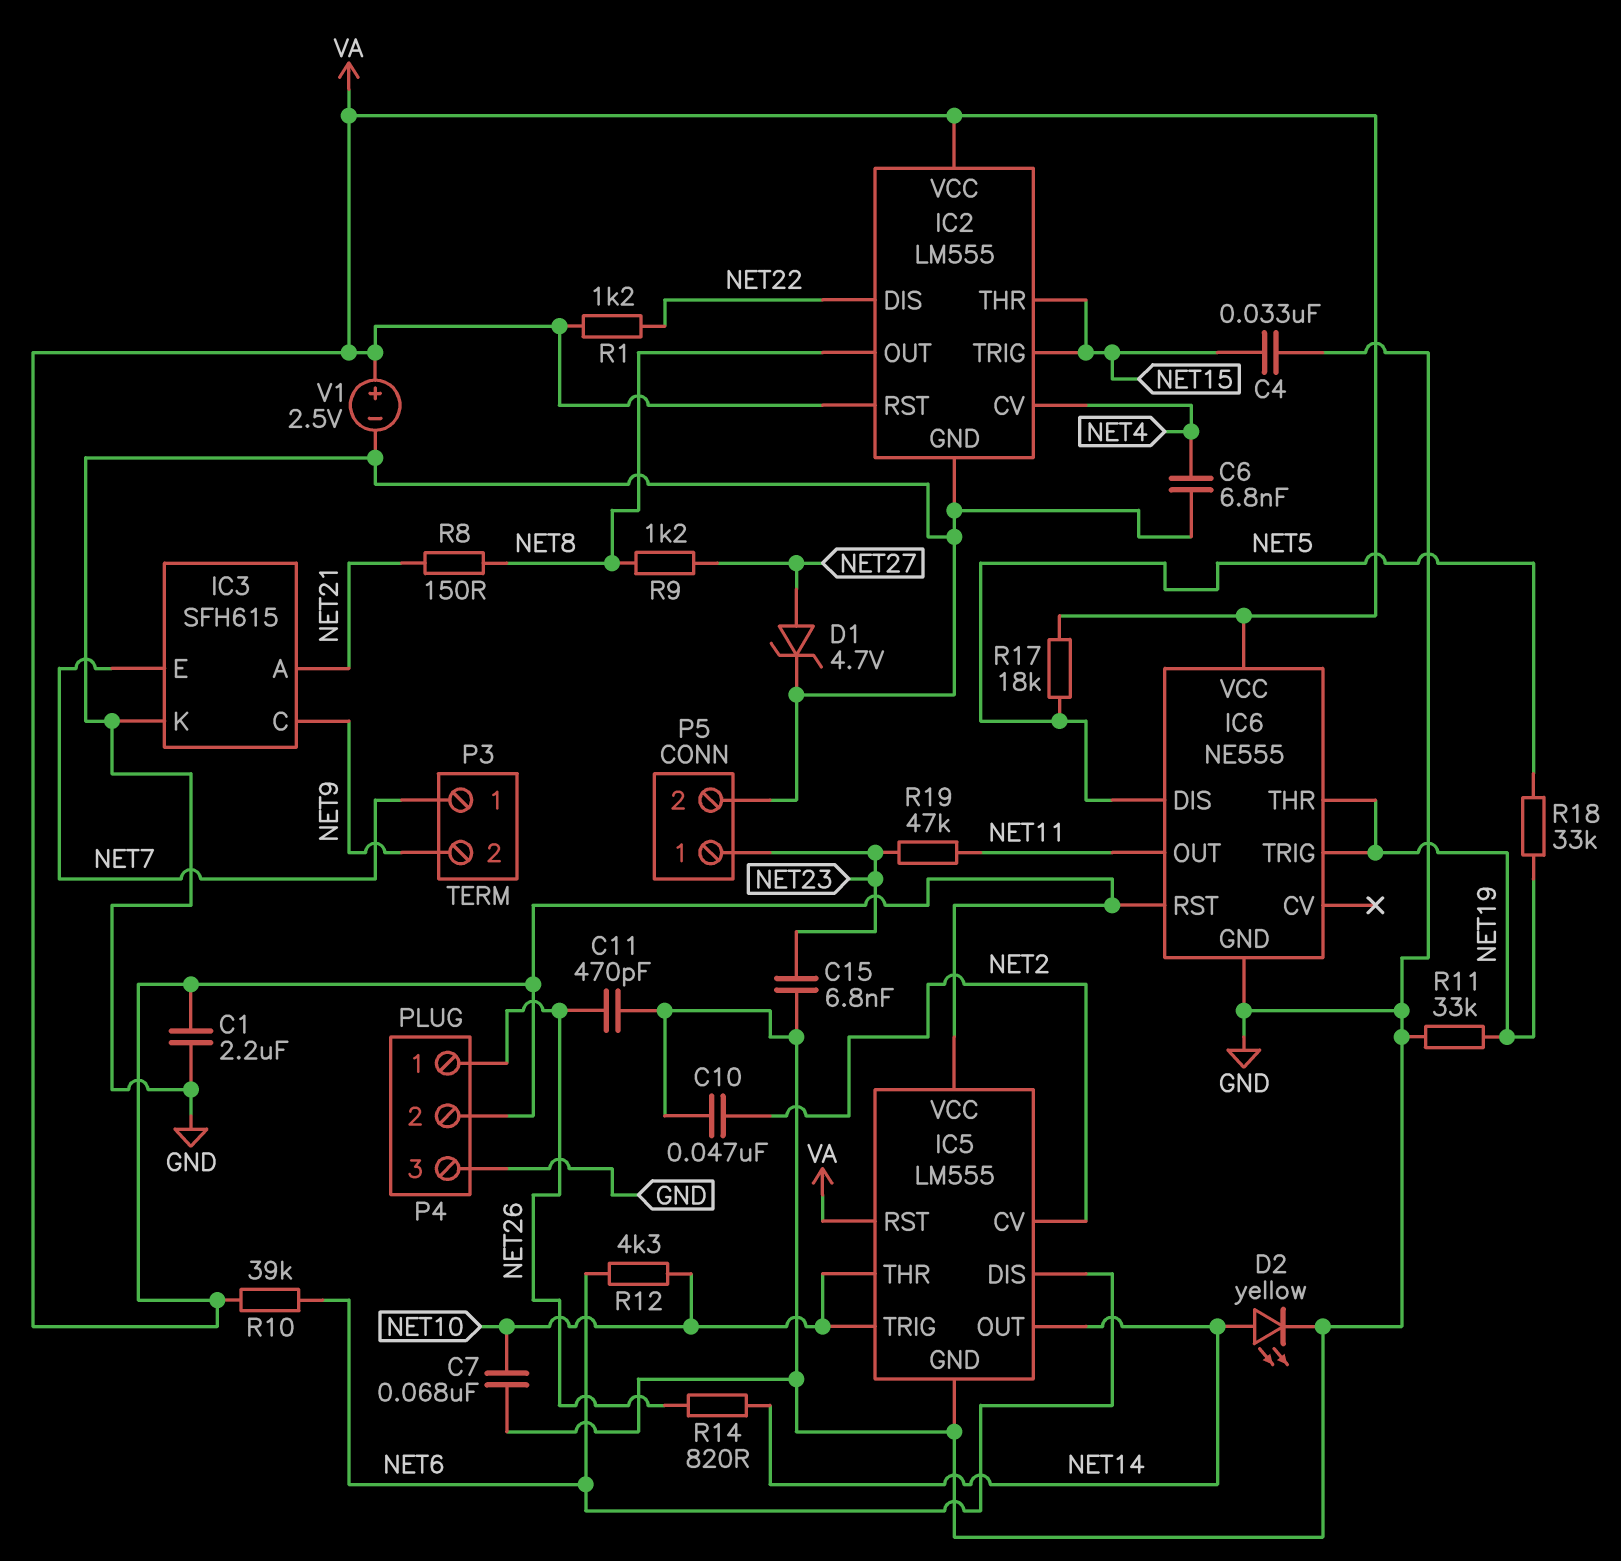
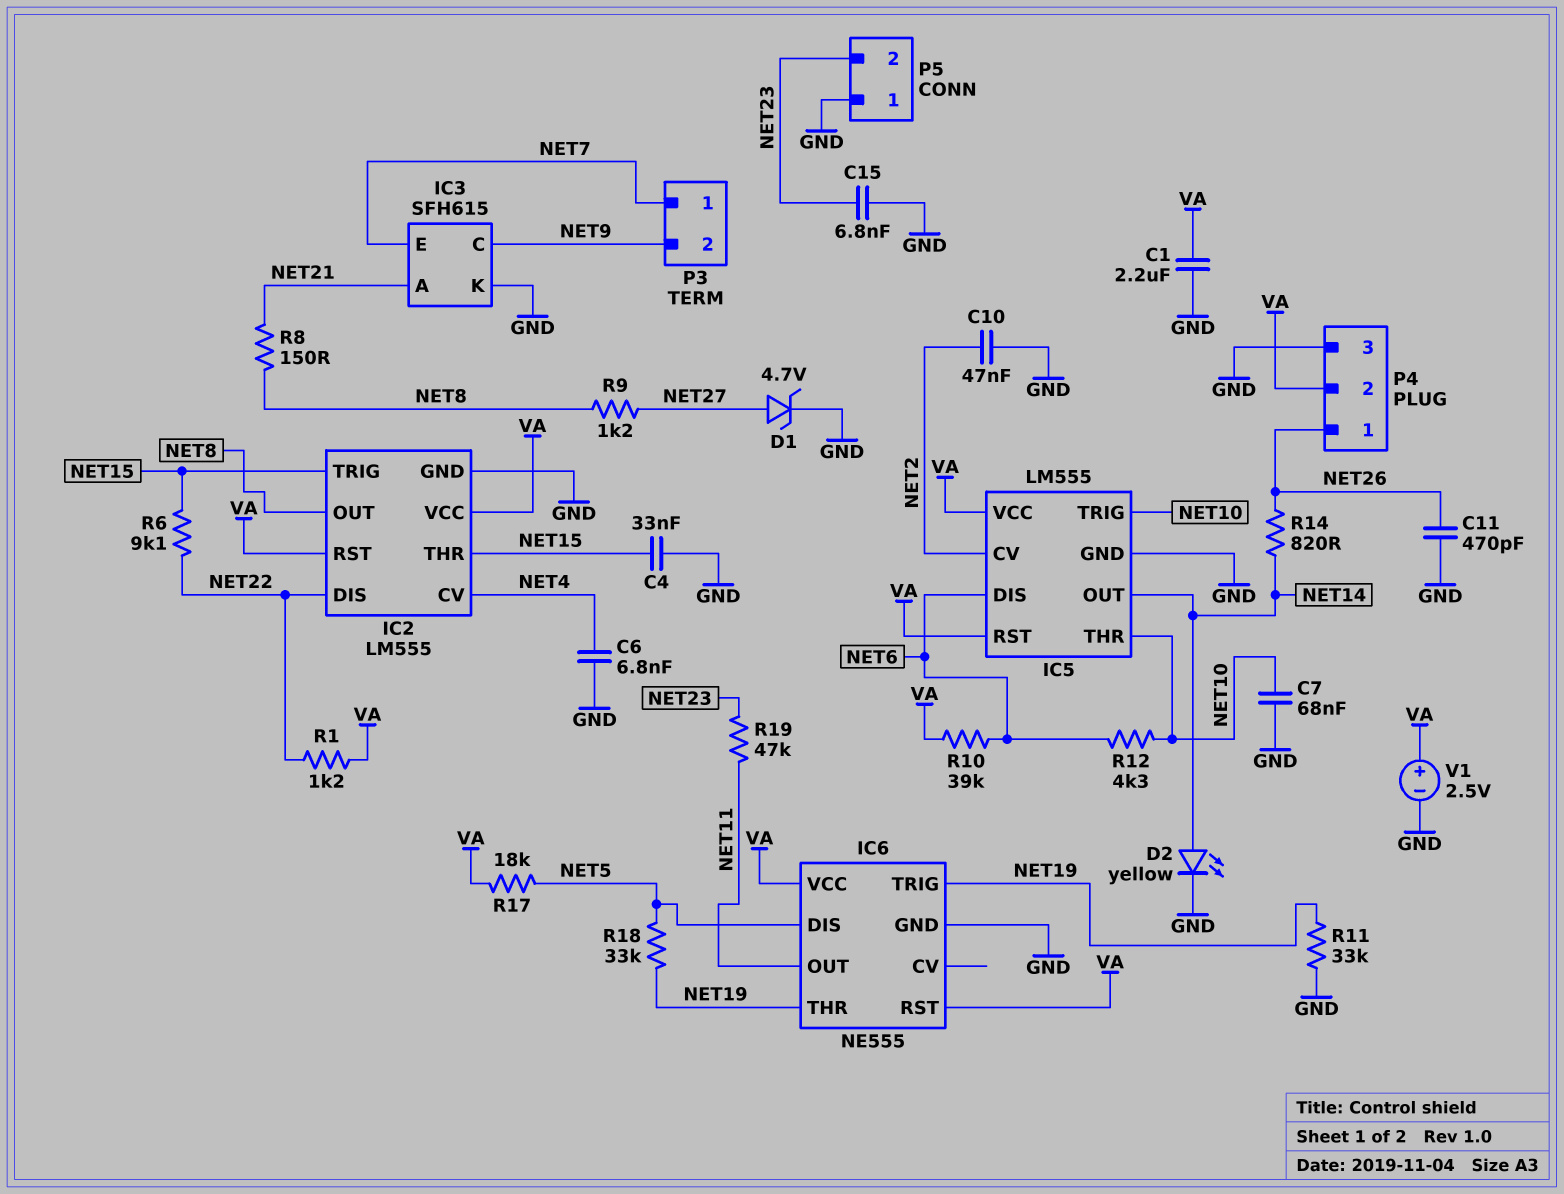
P5 pin 1: NET23 -> GND
P5 pin 2: GND -> NET23
R6: none -> 9.1k (NET15, NET22)

